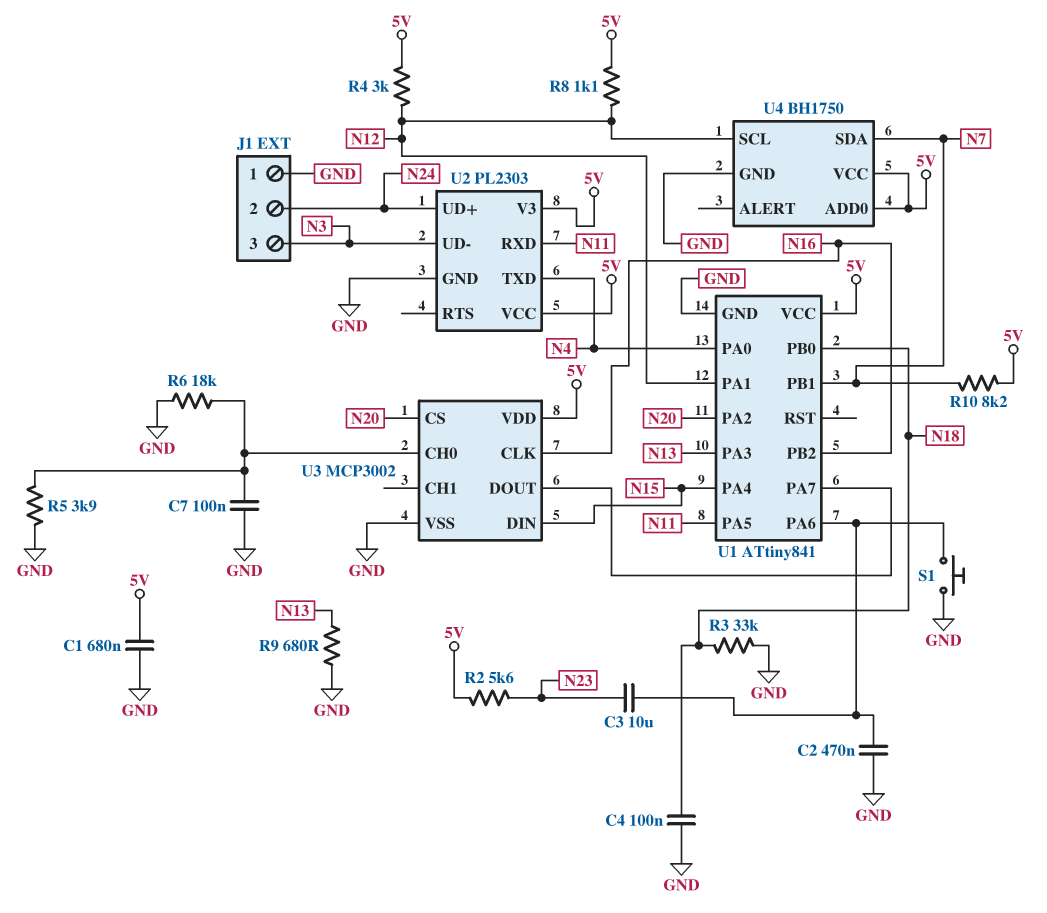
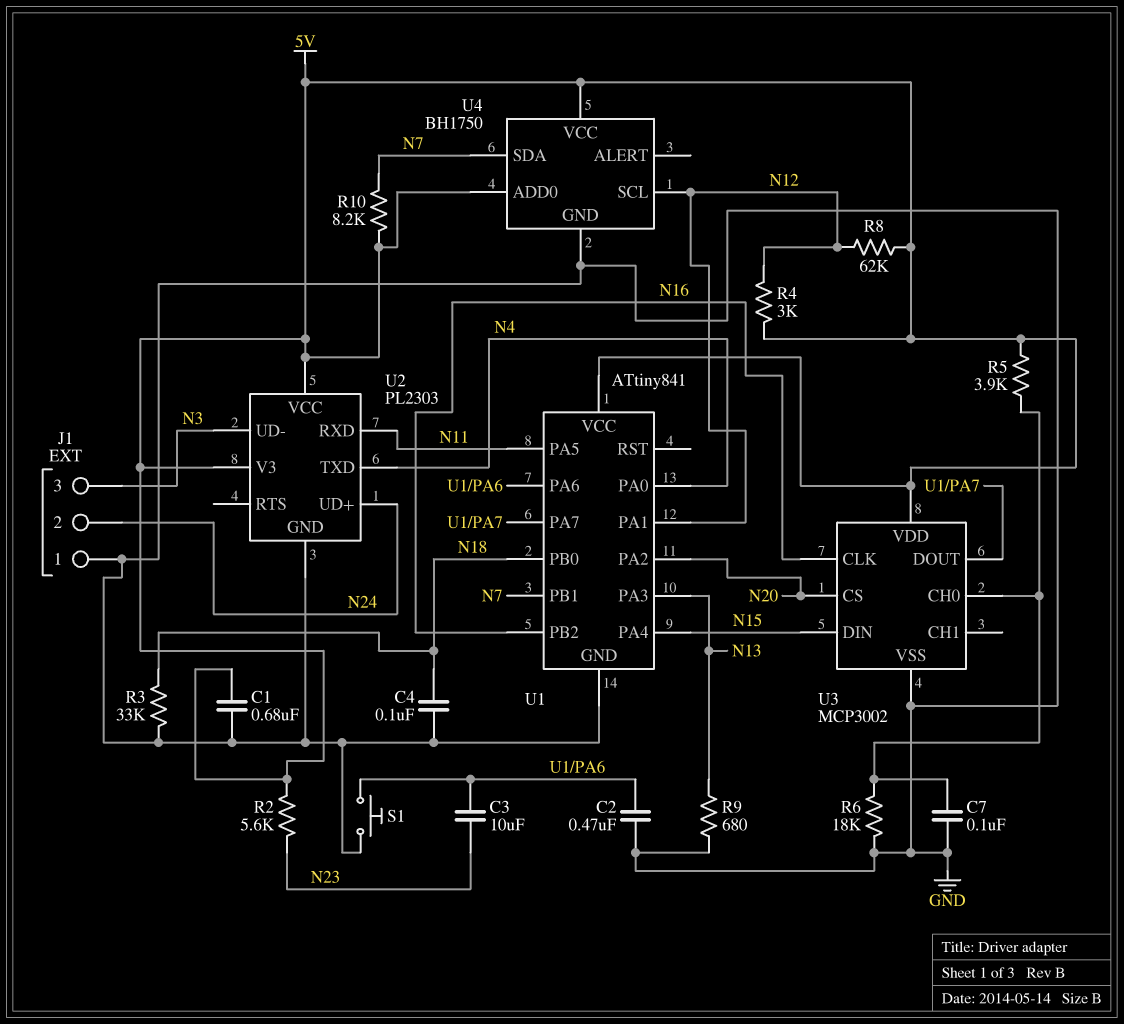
R5: 3.9k (GND, U3/CH0) -> 3.9k (5V, U3/CH0)
R8: 1.1k (5V, N12) -> 62k (5V, N12)

